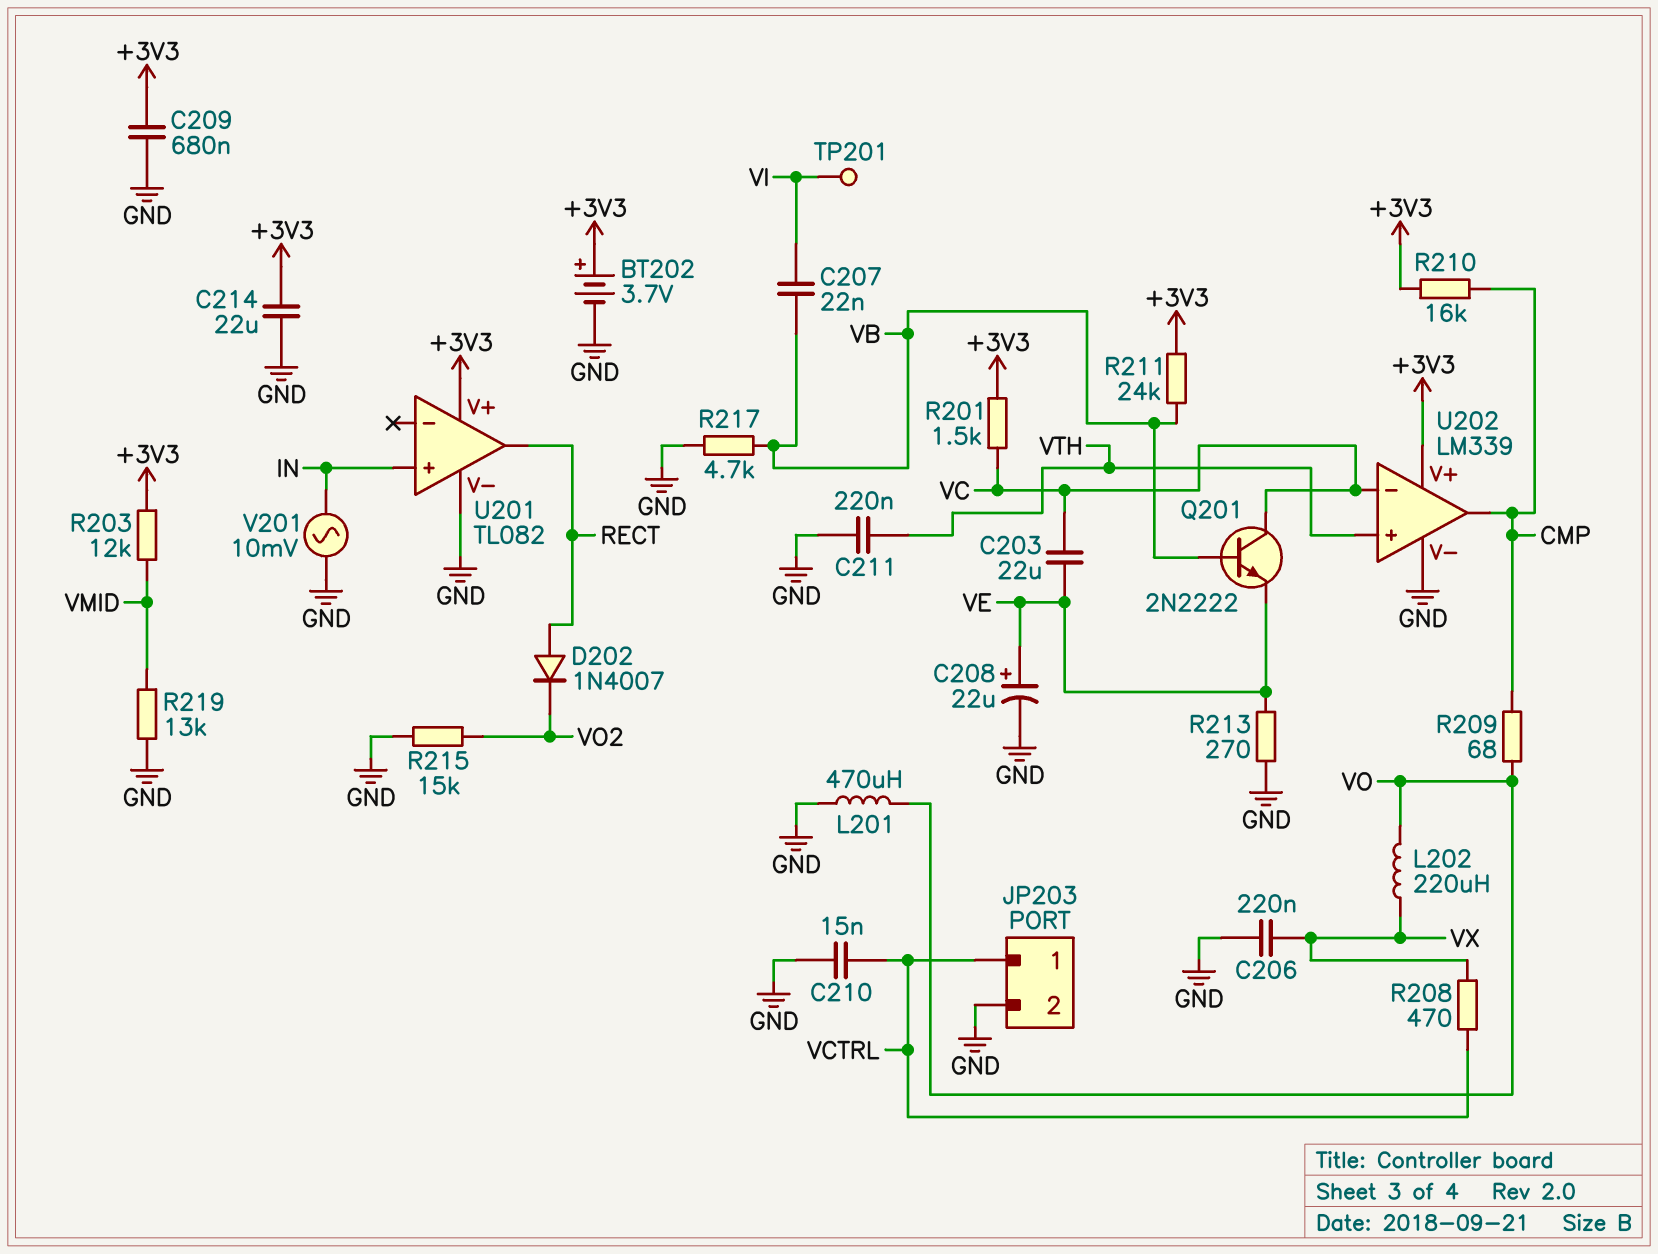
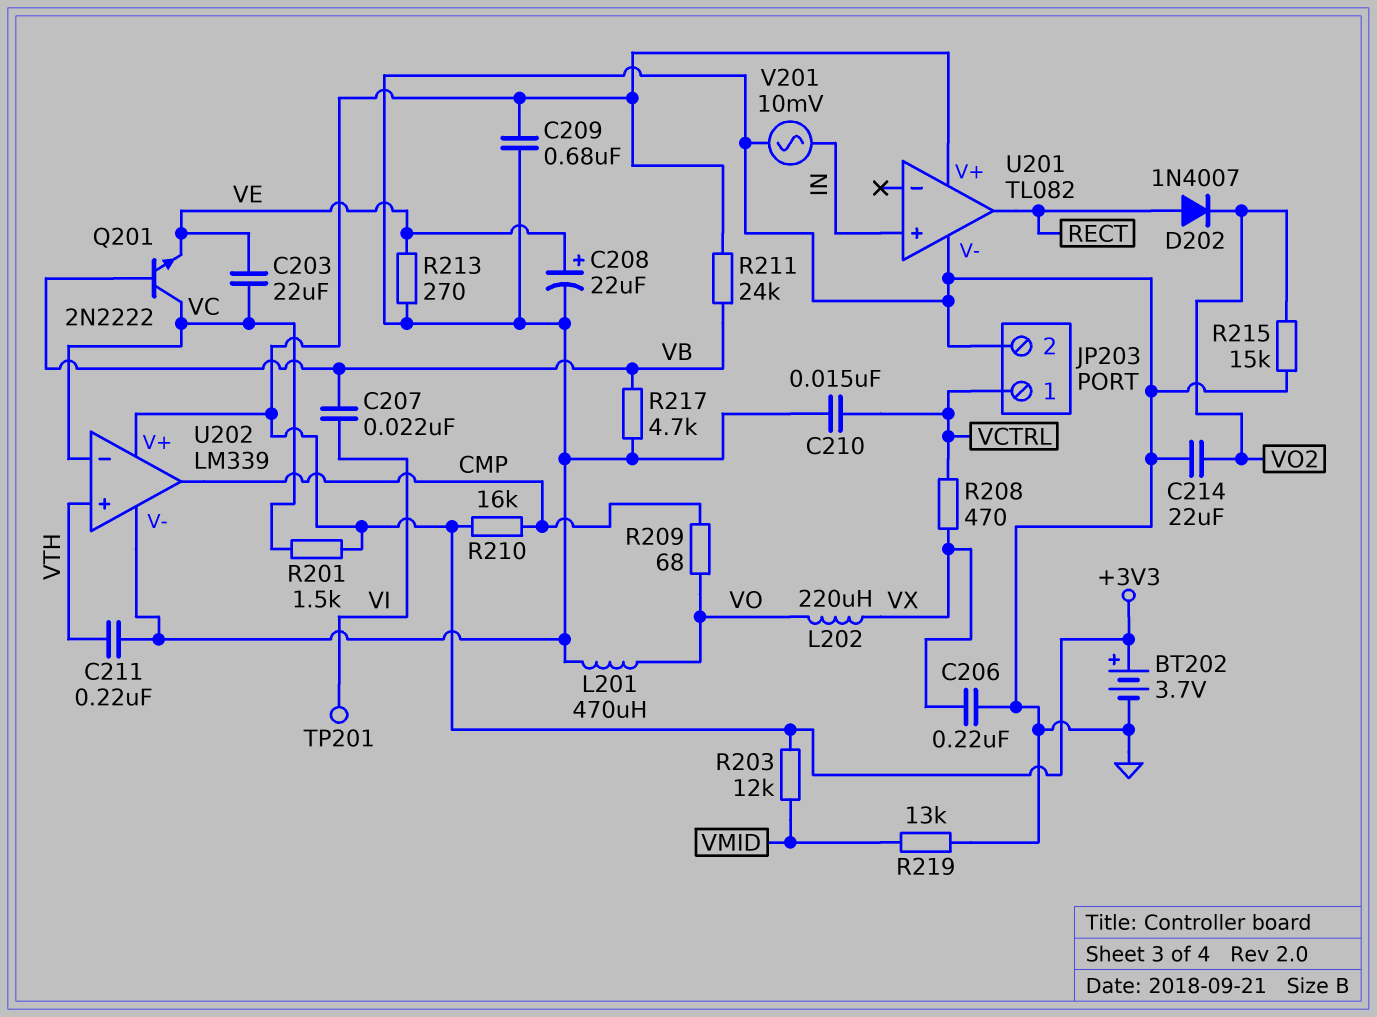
C214: 22uF (+3V3, GND) -> 22uF (GND, VO2)

